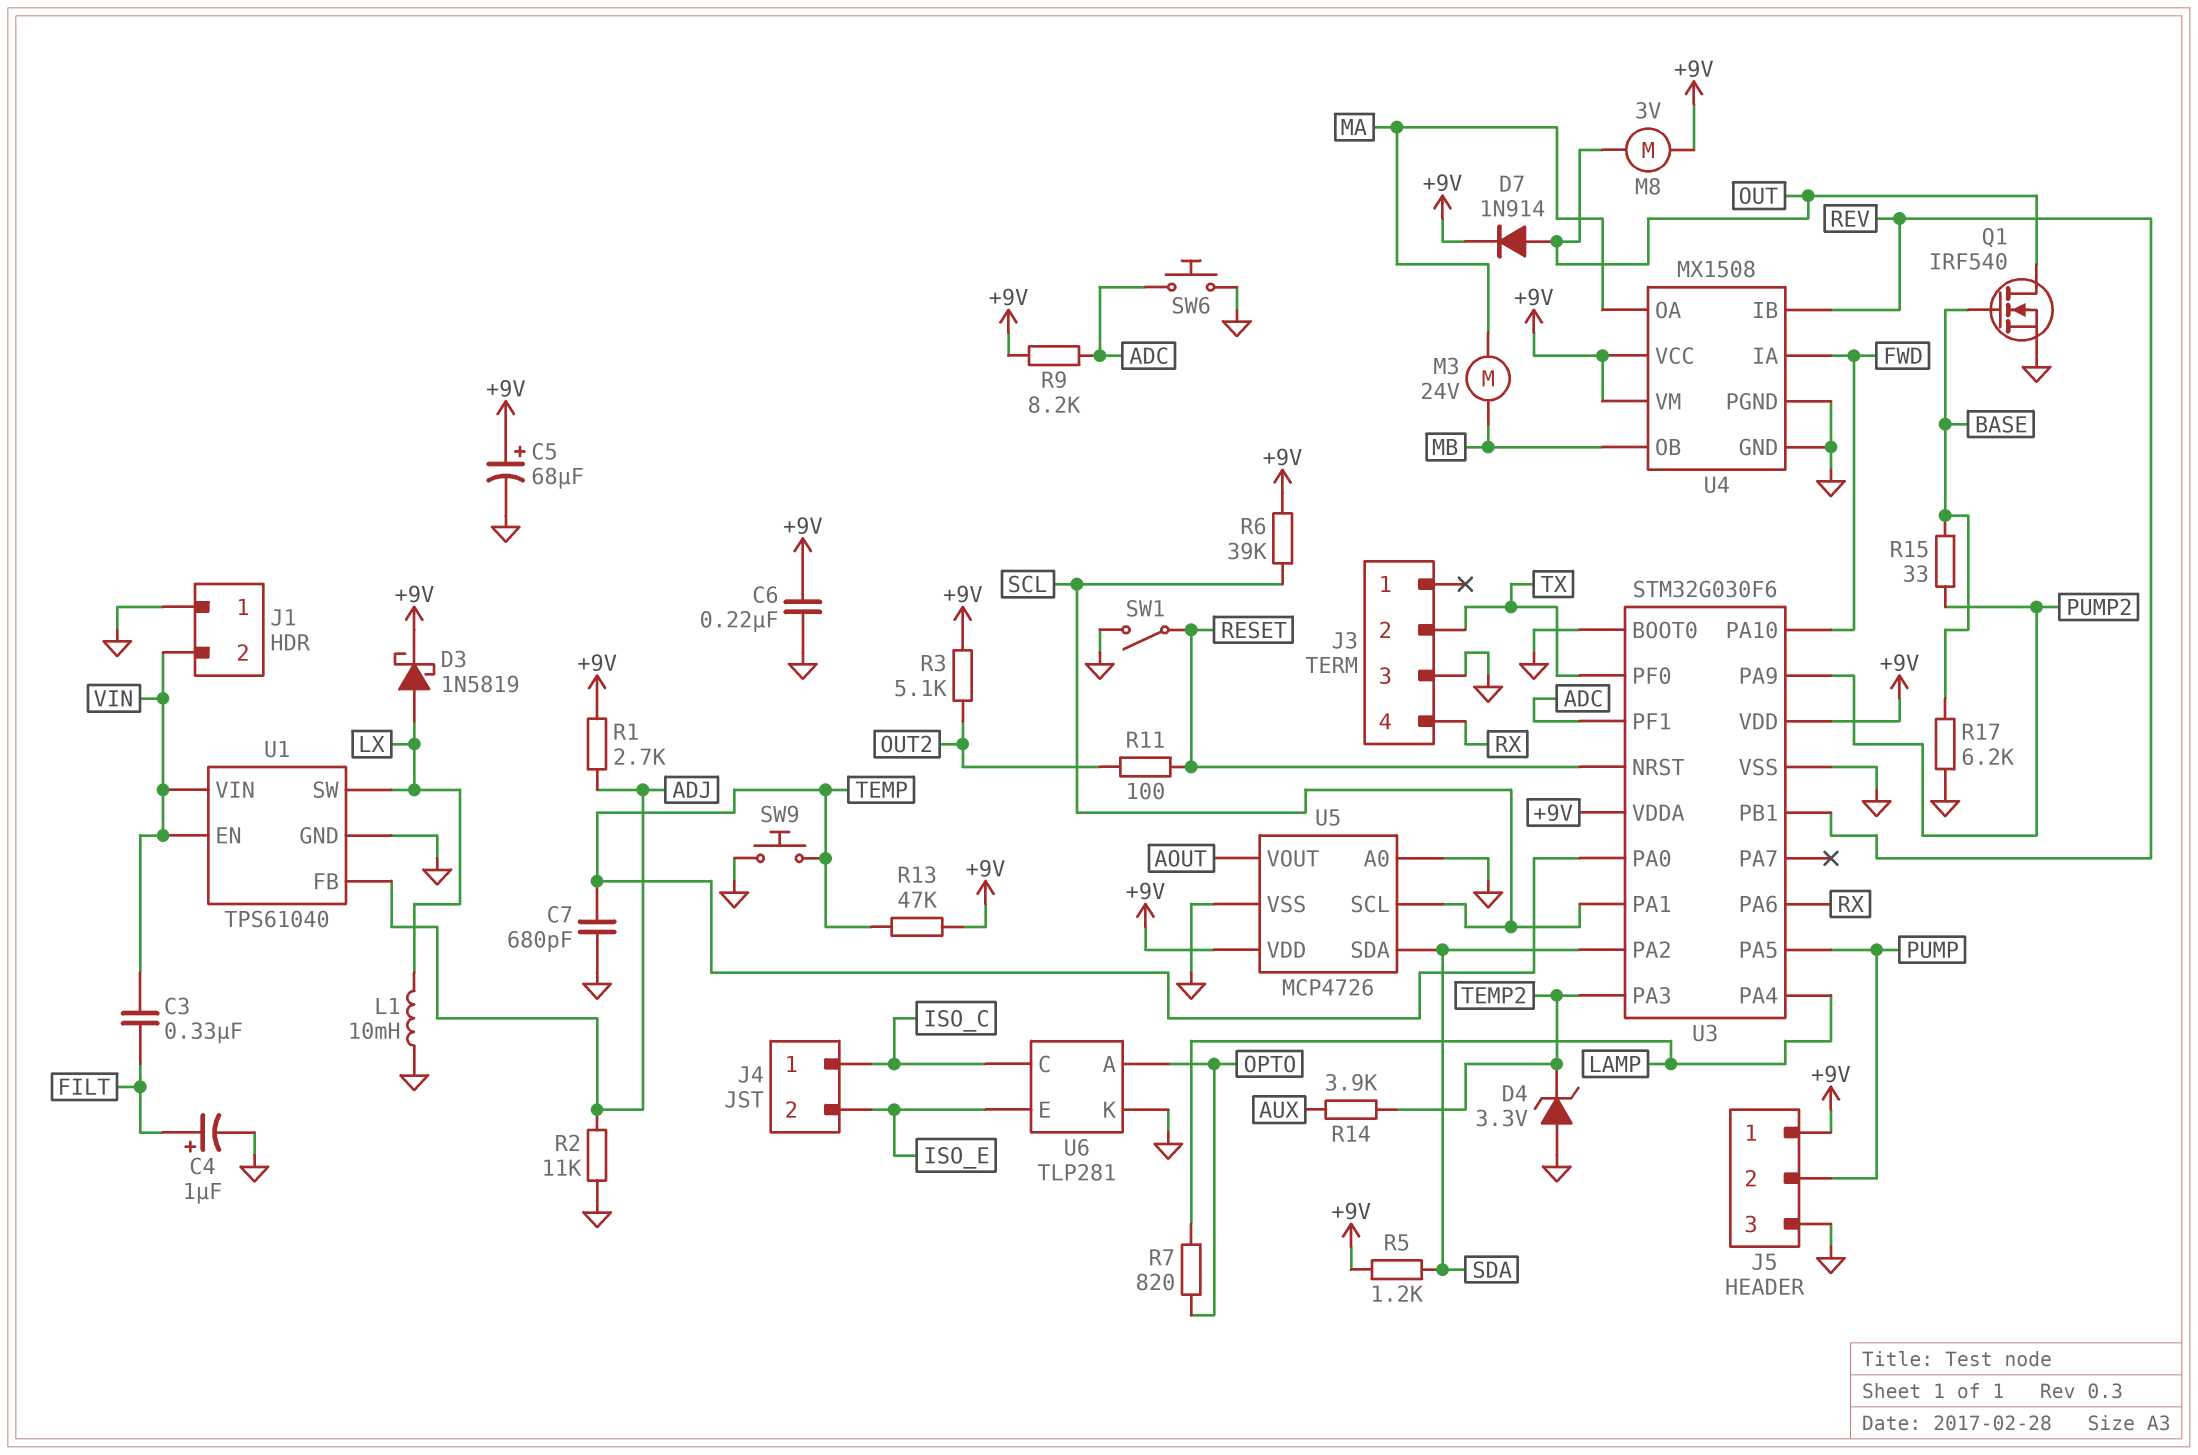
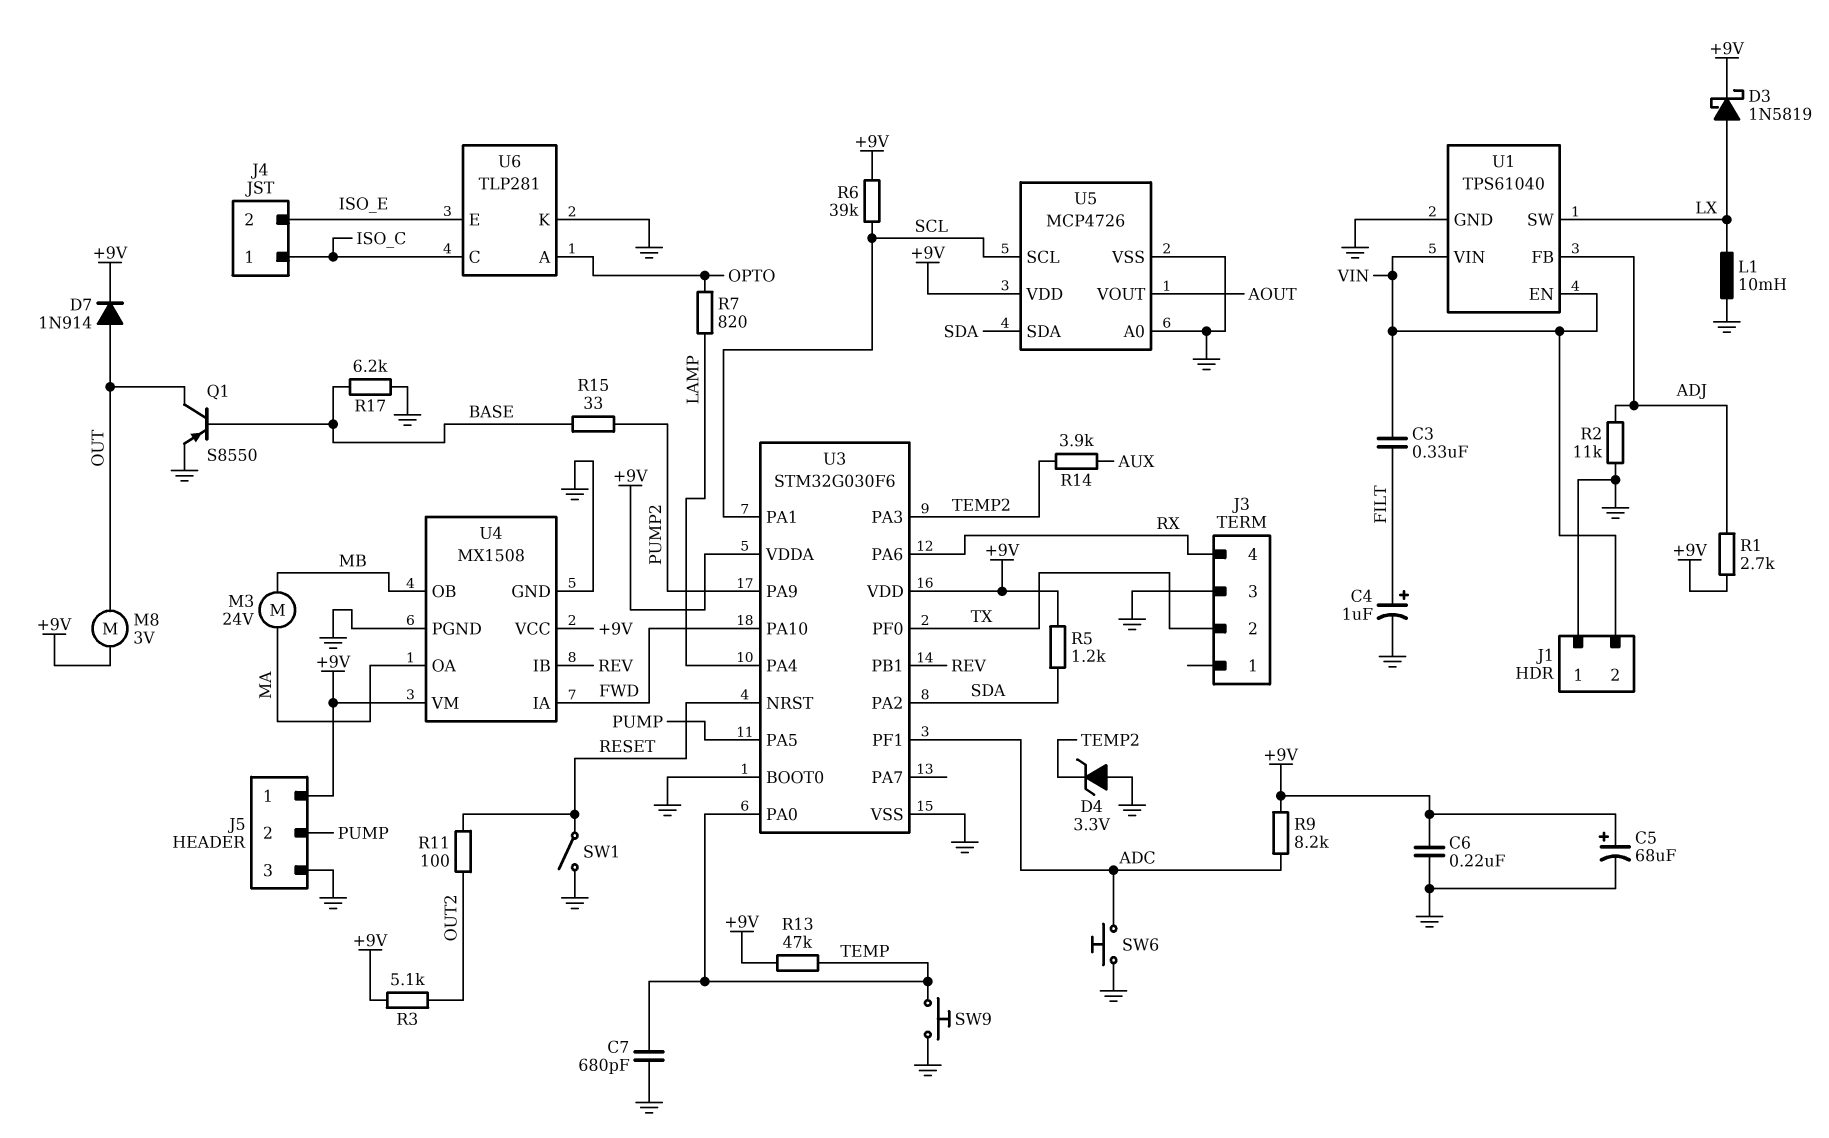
Q1: NMOS IRF540 (G BASE, D OUT, S GND) -> PNP S8550 (B BASE, C OUT, E GND)

